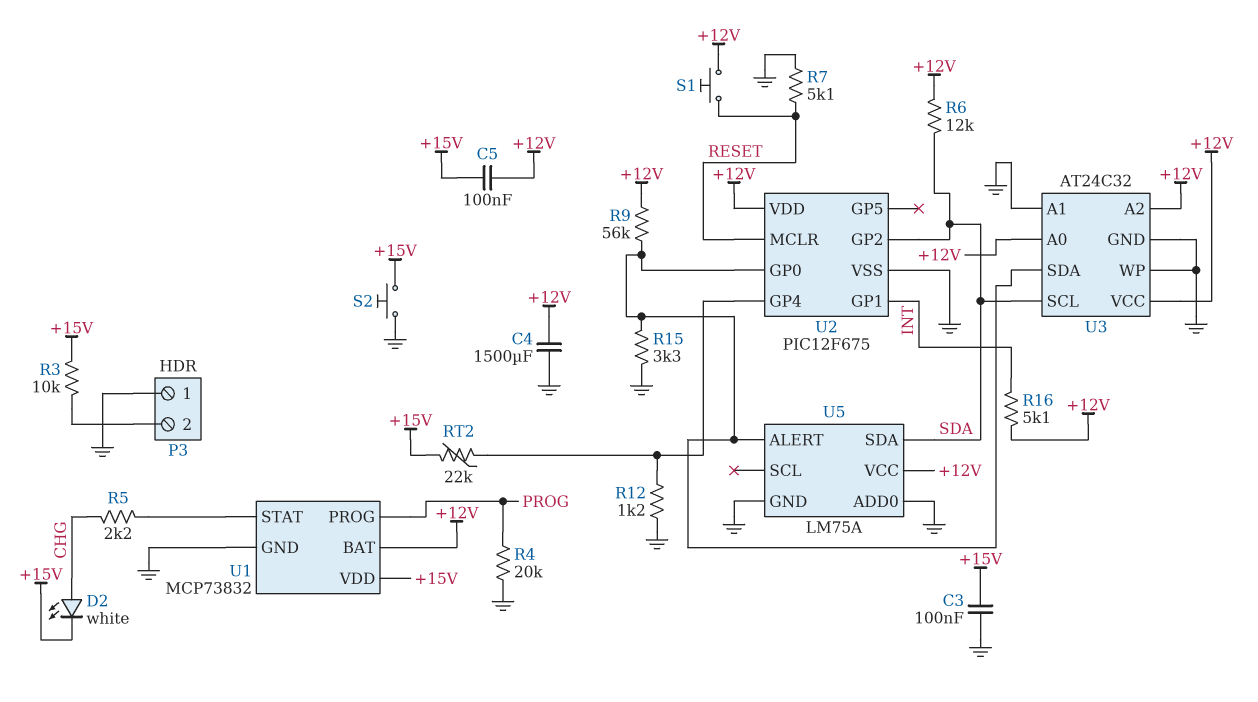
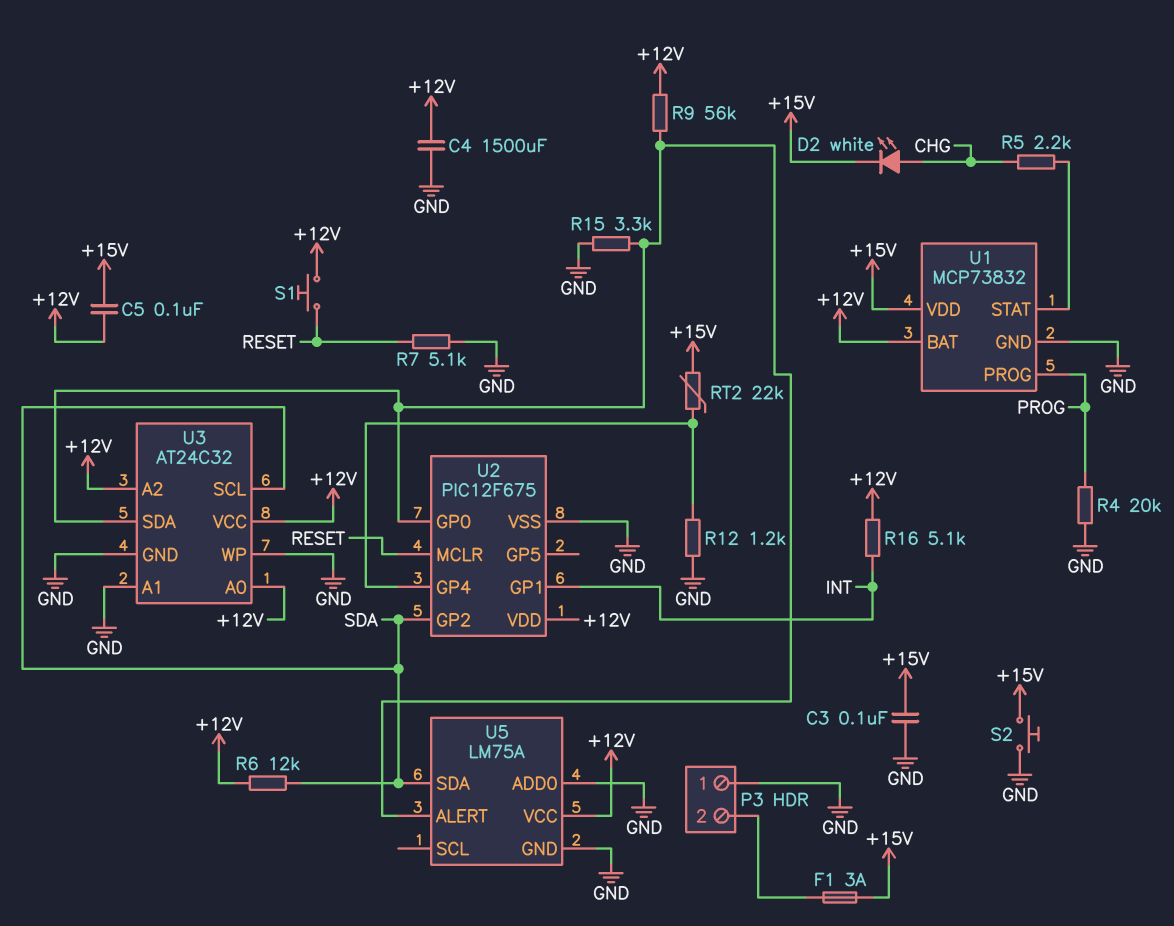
F1: none -> 3A (+15V, P3/2)
R3: 10k (+15V, P3/2) -> none

